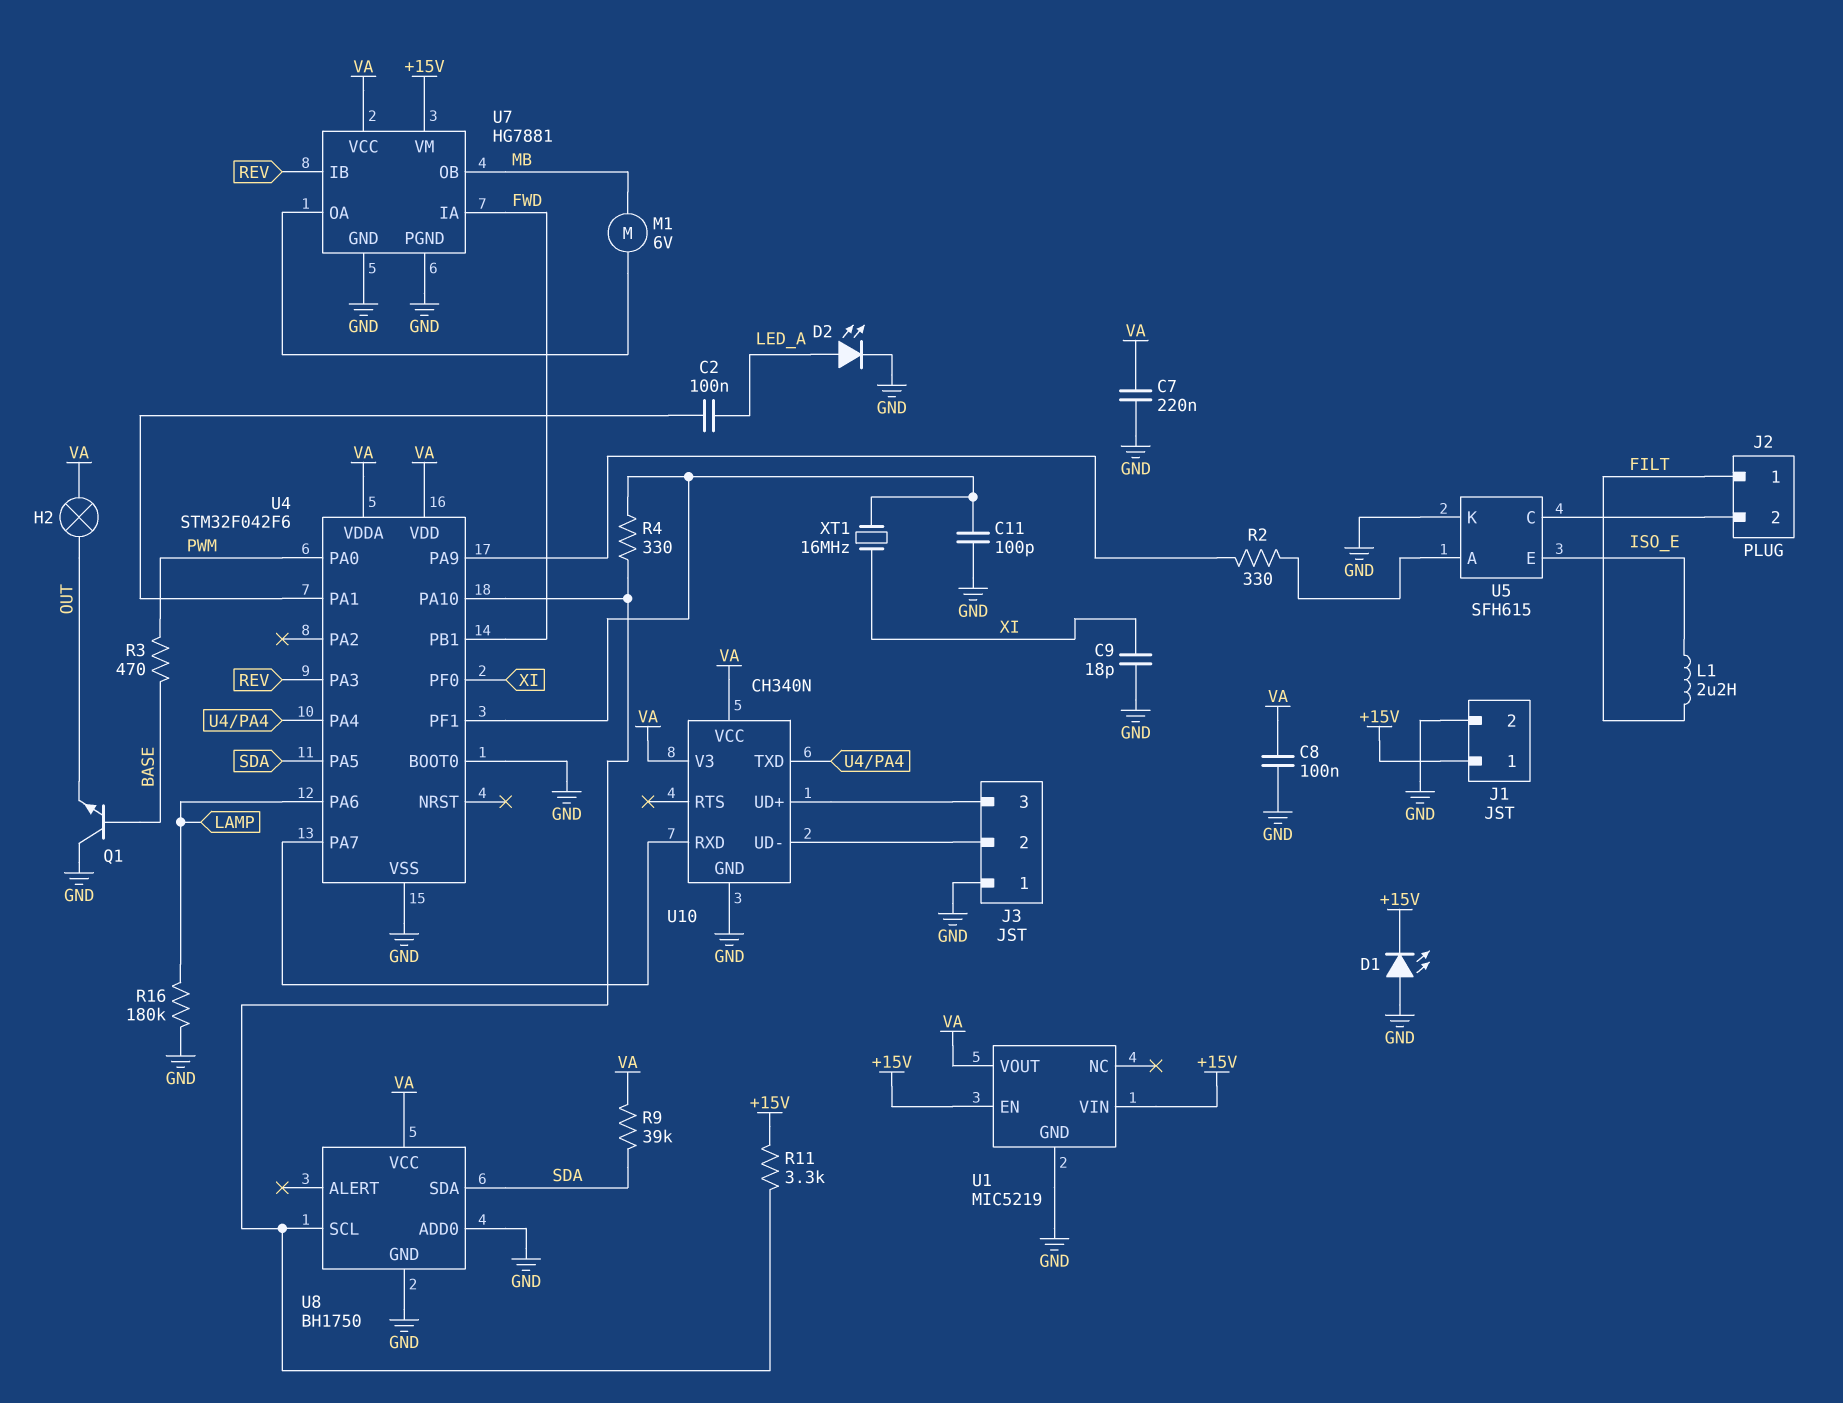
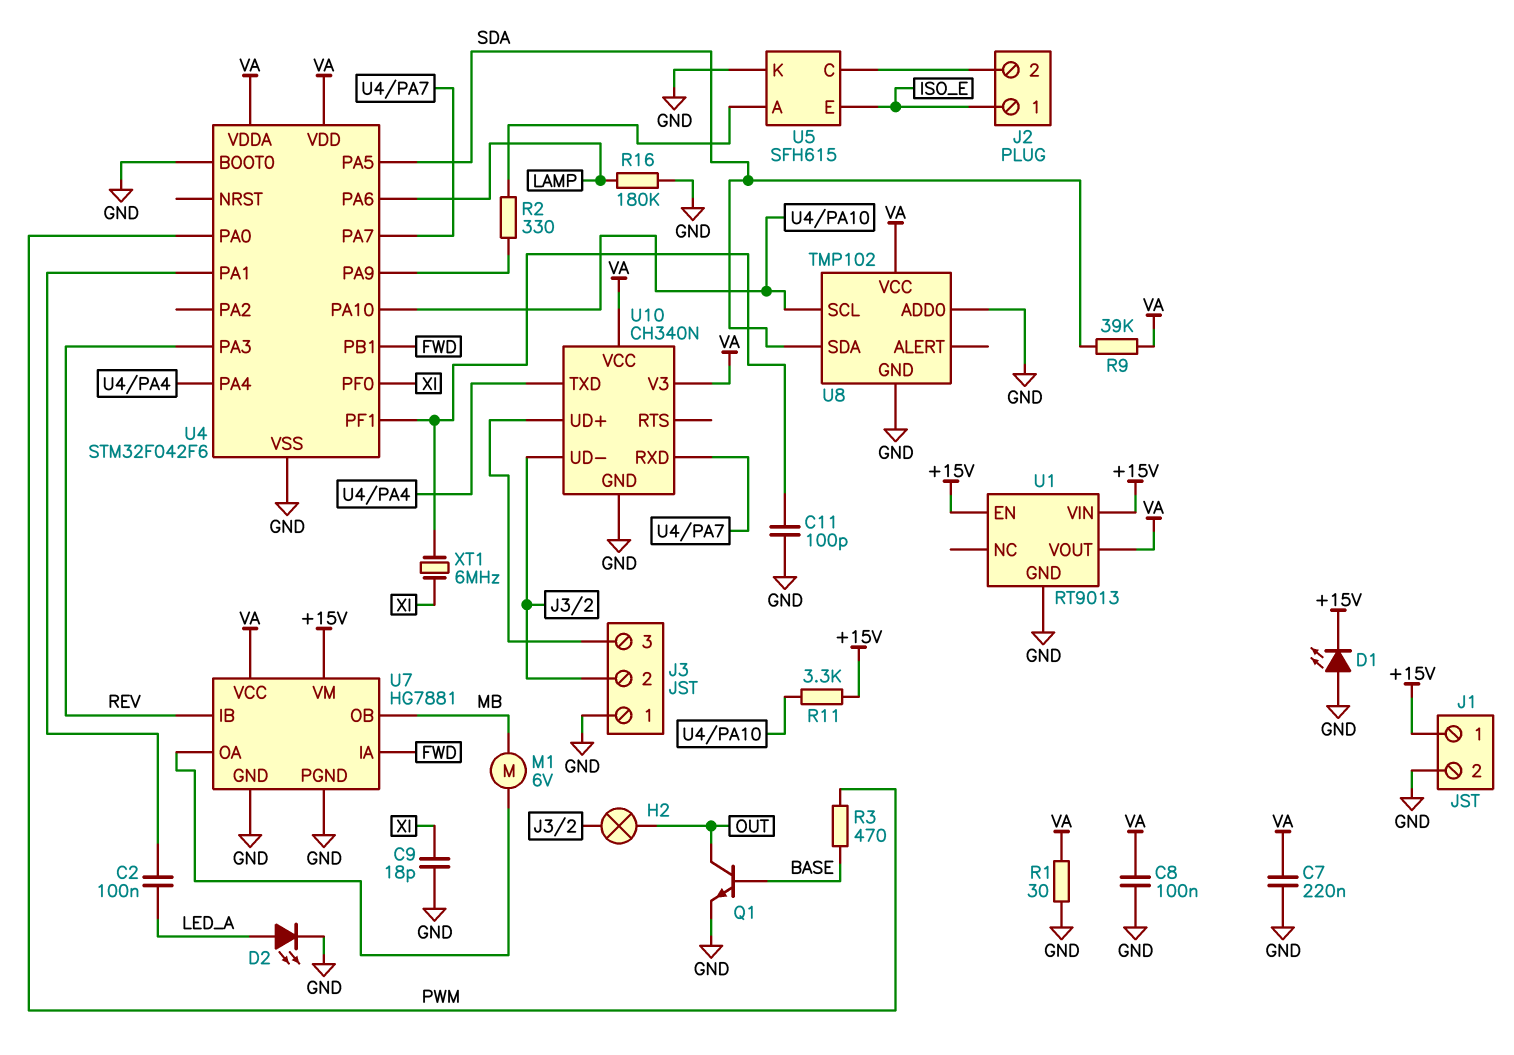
H2: lamp (OUT, VA) -> lamp (J3/2, OUT)
J2 pin 1: FILT -> ISO_E
L1: 2.2uH (FILT, ISO_E) -> none
Q1: NPN (B BASE, C GND, E OUT) -> NPN (B BASE, C OUT, E GND)
R1: none -> 30 (GND, VA)
R4: 330 (U4/PA10, U4/PF1) -> none
U1: MIC5219 -> RT9013
U8: BH1750 -> TMP102
XT1: 16MHz (U4/PF1, XI) -> 6MHz (U4/PF1, XI)

